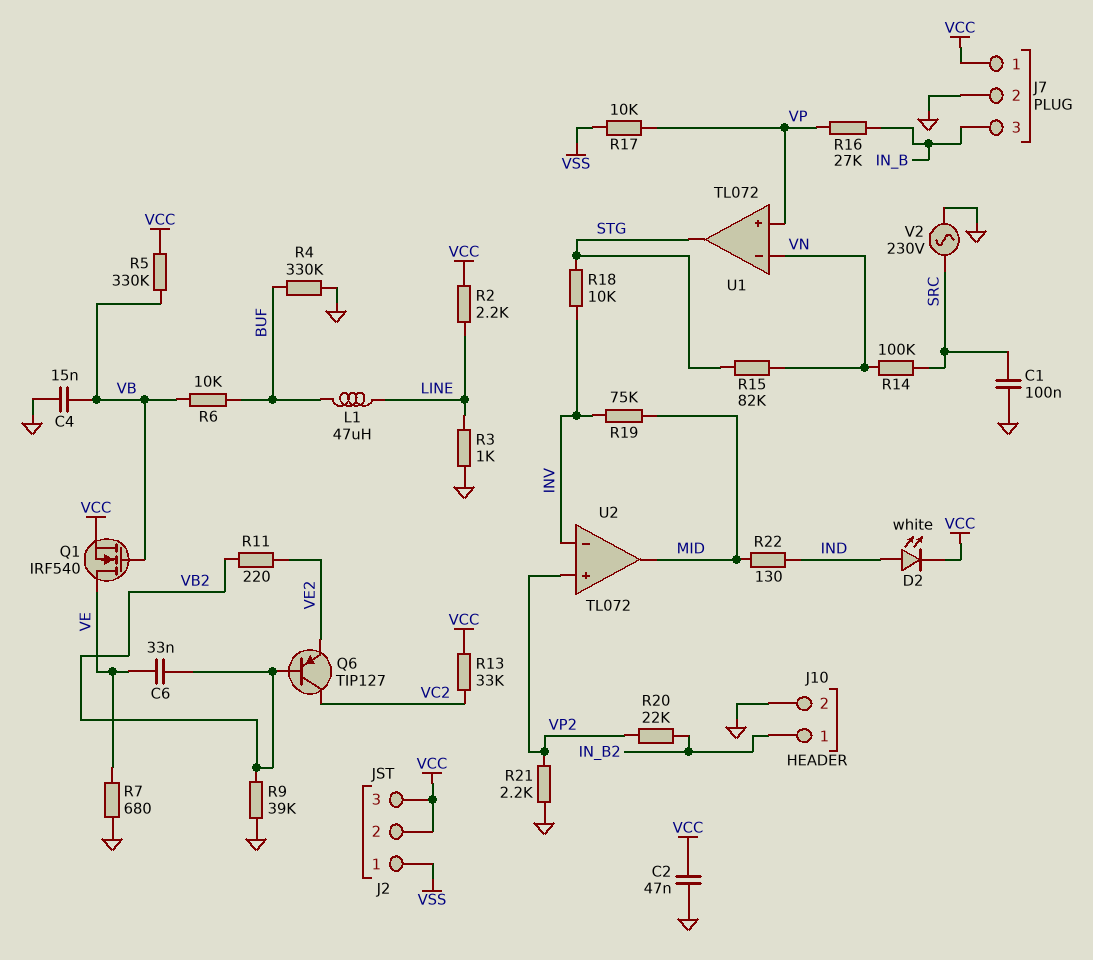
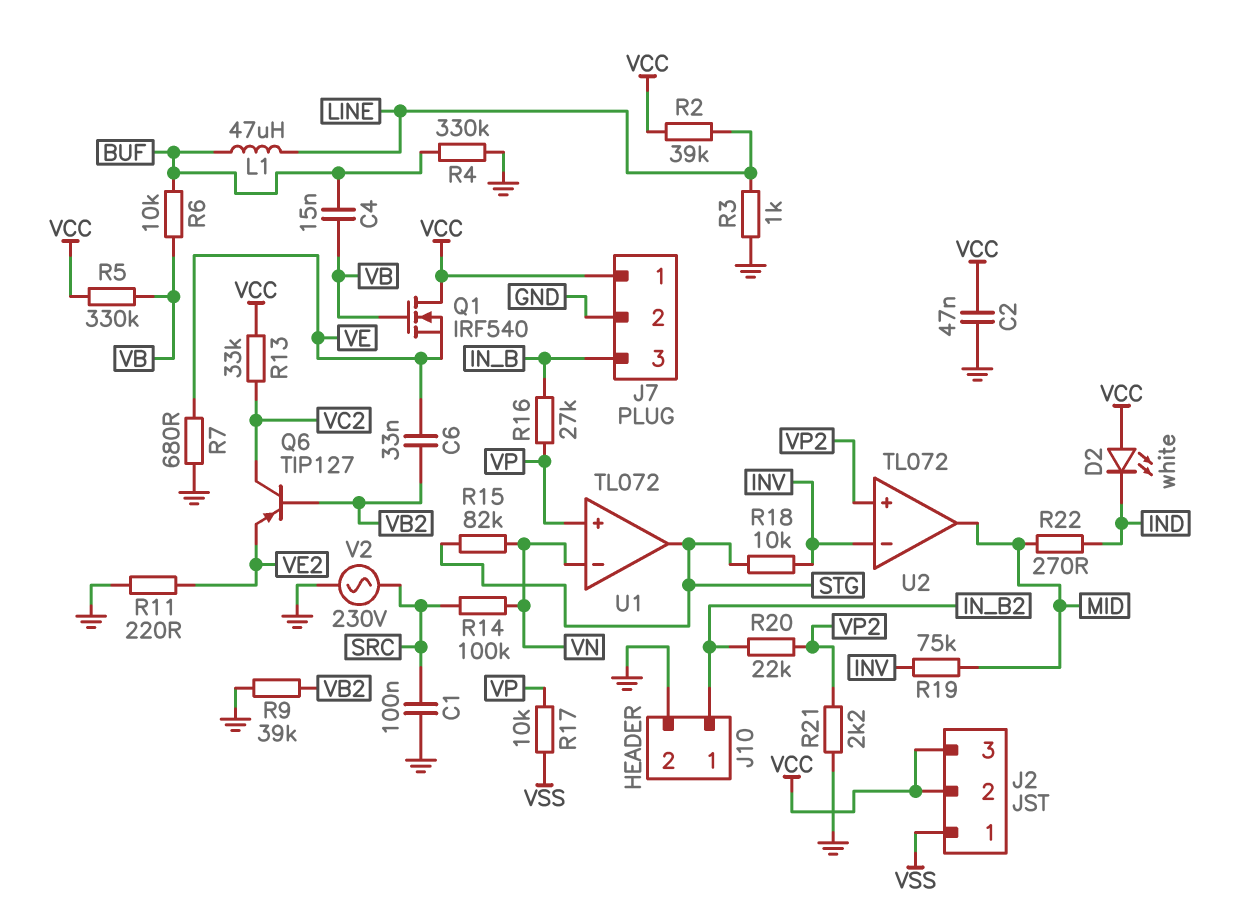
C4: 15nF (GND, VB) -> 15nF (BUF, VB)
D2: LED white (A IND, K VCC) -> LED white (A VCC, K IND)
Q1: NMOS IRF540 (G VB, D VE, S VCC) -> NMOS IRF540 (G VB, D VCC, S VE)
R2: 2.2k (LINE, VCC) -> 39k (LINE, VCC)
R11: 220 (VB2, VE2) -> 220 (GND, VE2)
R22: 130 (IND, MID) -> 270 (IND, MID)

